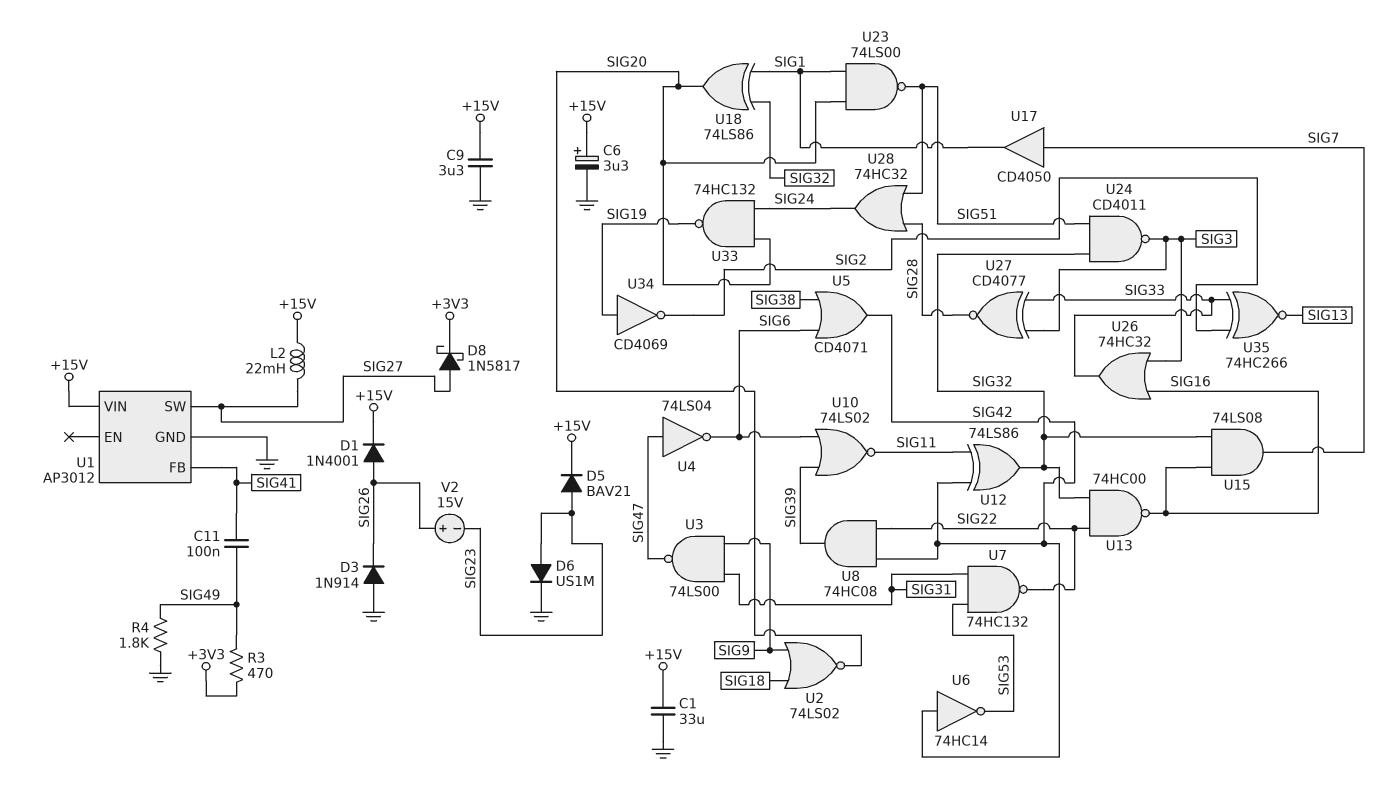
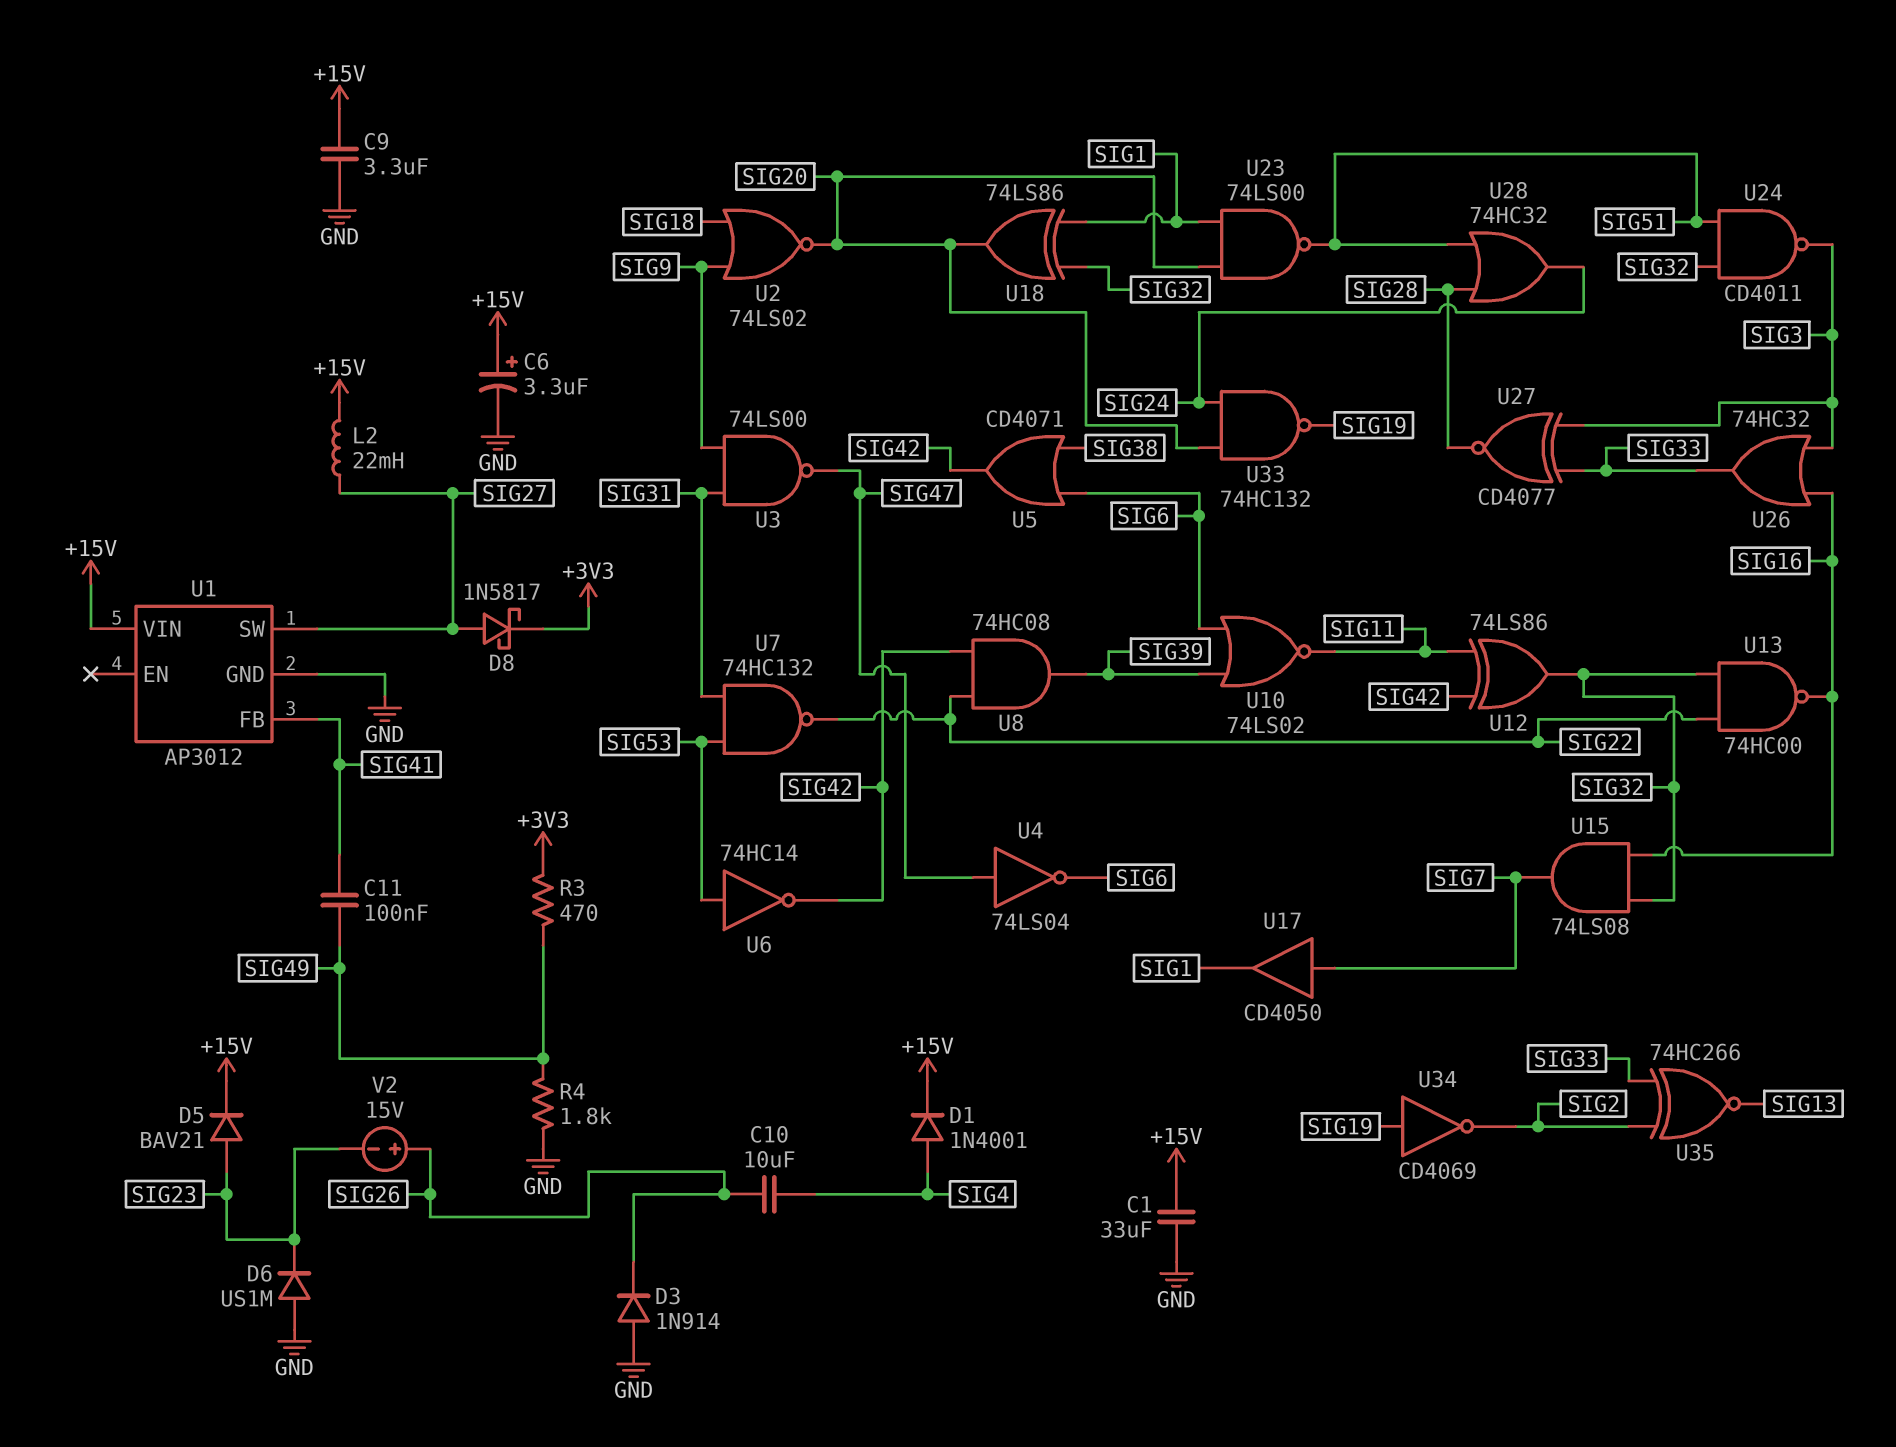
C10: none -> 10uF (SIG4, SIG26)
D1: diode 1N4001 (A SIG26, K +15V) -> diode 1N4001 (A SIG4, K +15V)
D6: diode US1M (A SIG23, K GND) -> diode US1M (A GND, K SIG23)
U6: NOT 74HC14 (in SIG42, out SIG53) -> NOT 74HC14 (in SIG53, out SIG42)

